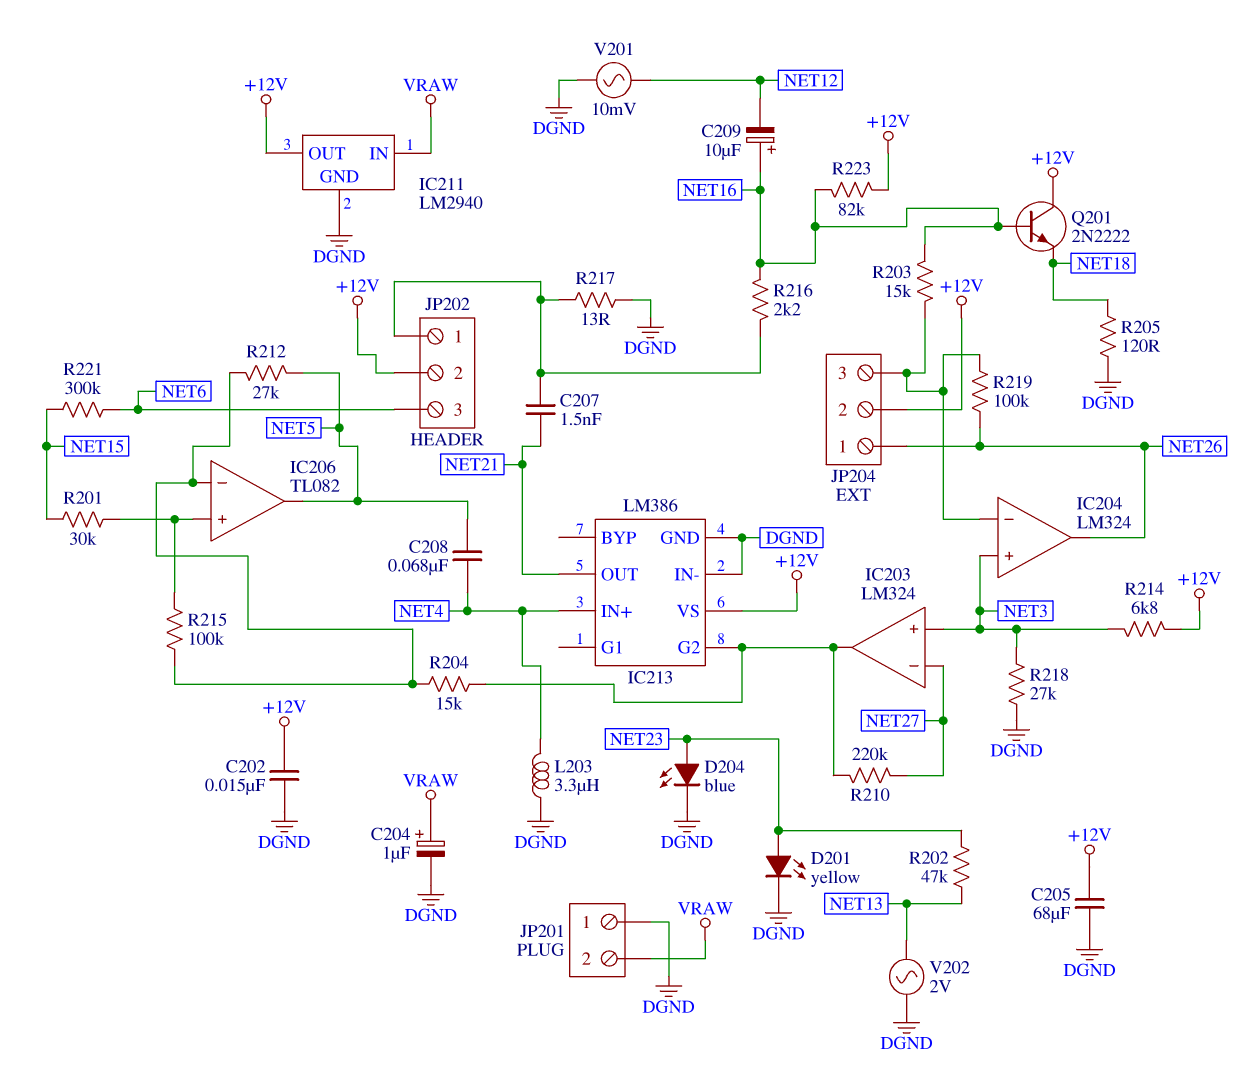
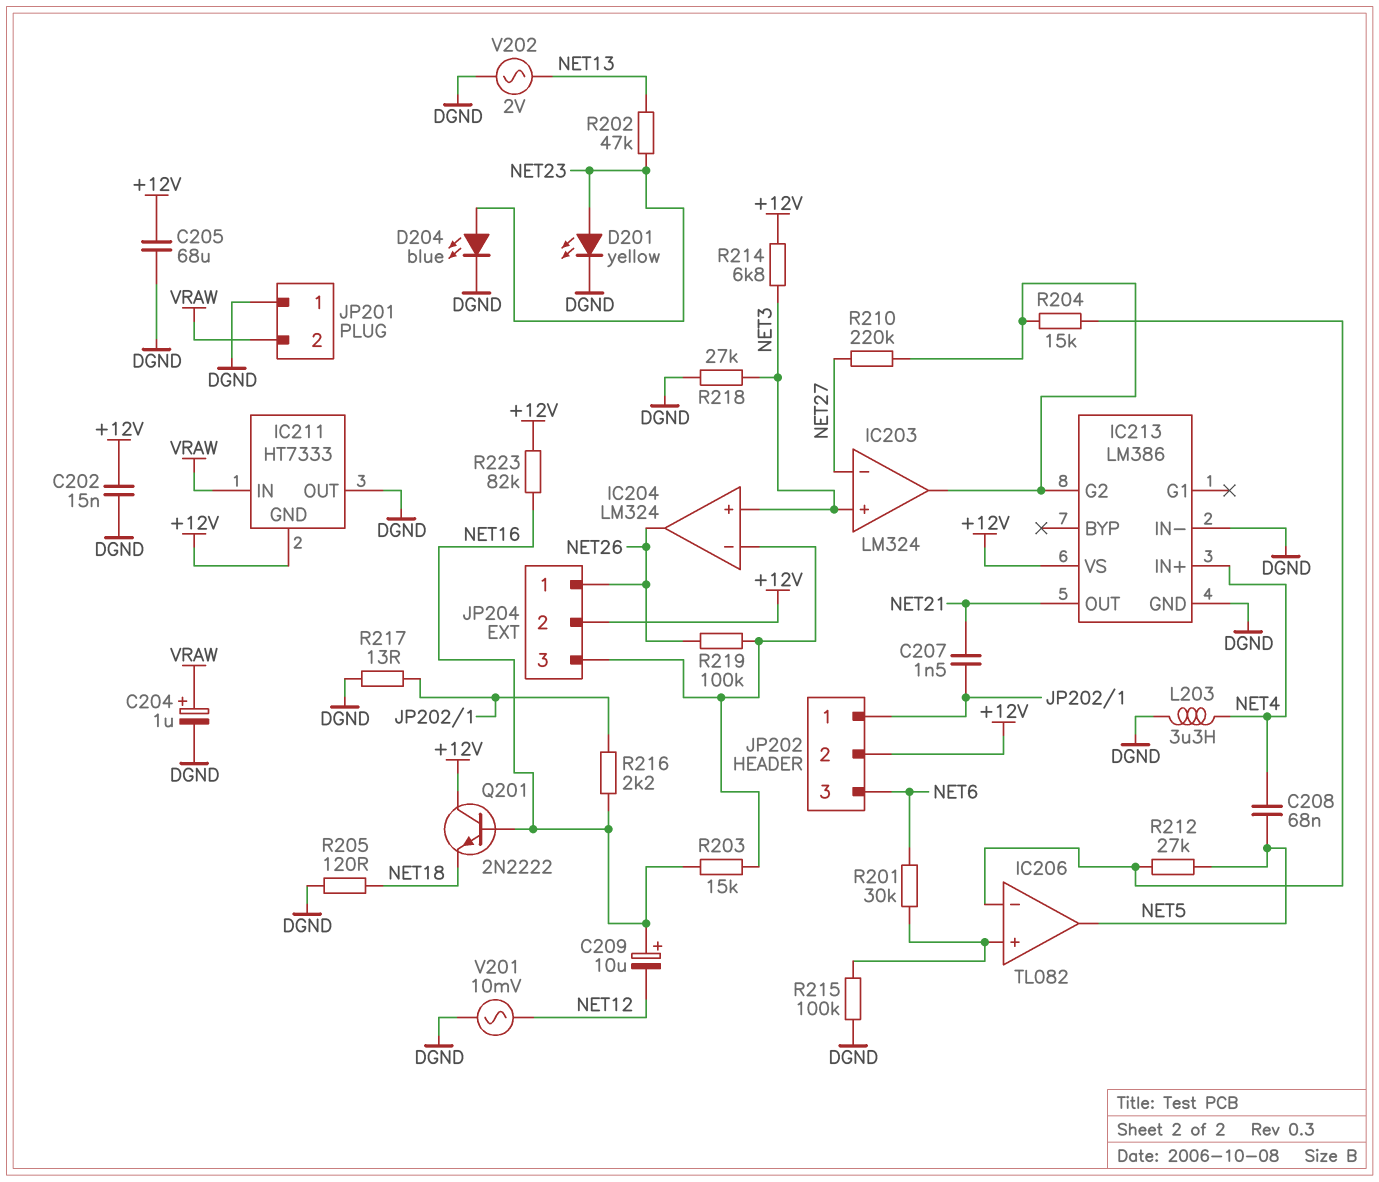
IC211: LM2940 -> HT7333
IC211 pin GND: DGND -> +12V
IC211 pin OUT: +12V -> DGND
R201: 30k (IC206/in+, NET15) -> 30k (IC206/in+, NET6)
R215: 100k (IC206/in+, IC206/in-) -> 100k (DGND, IC206/in+)
R221: 300k (NET6, NET15) -> none

